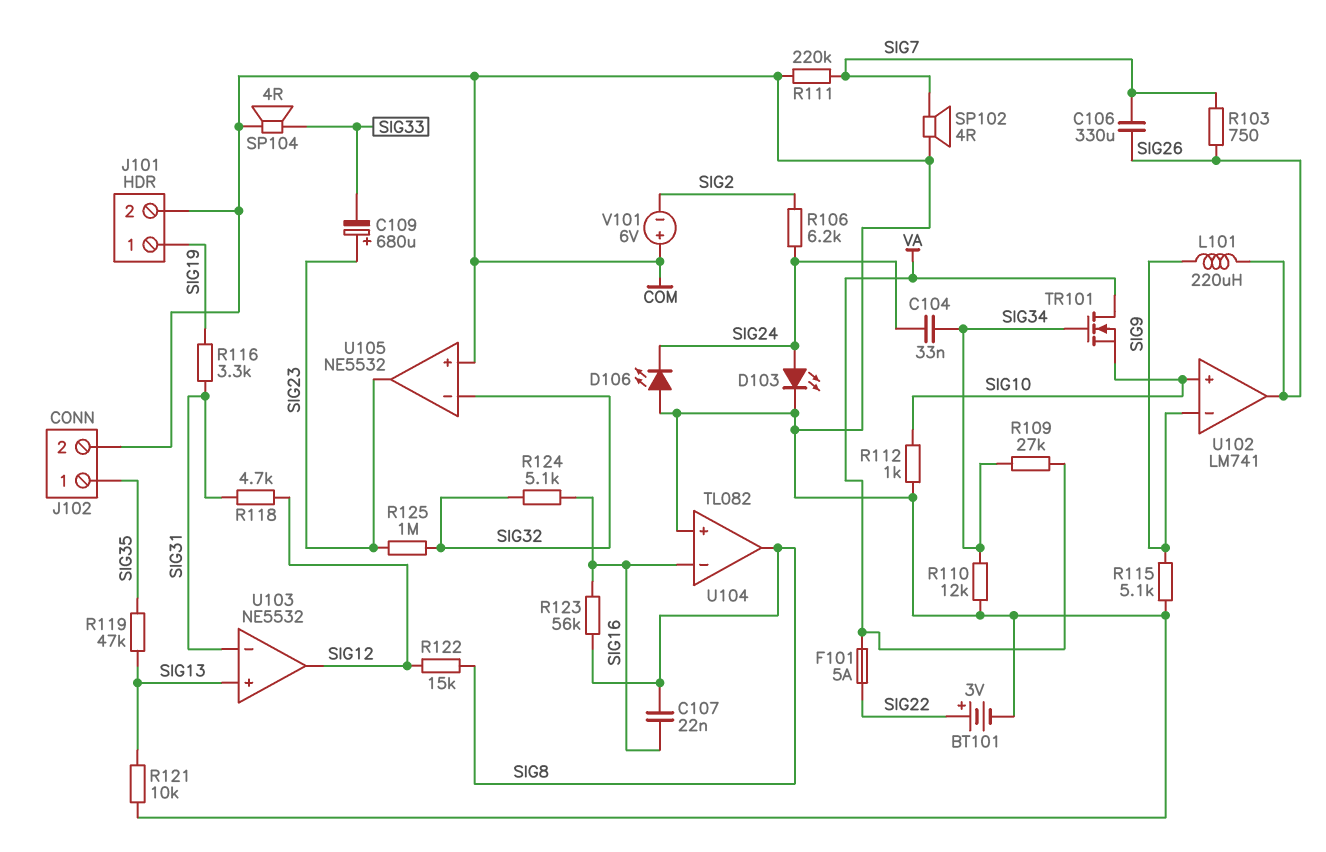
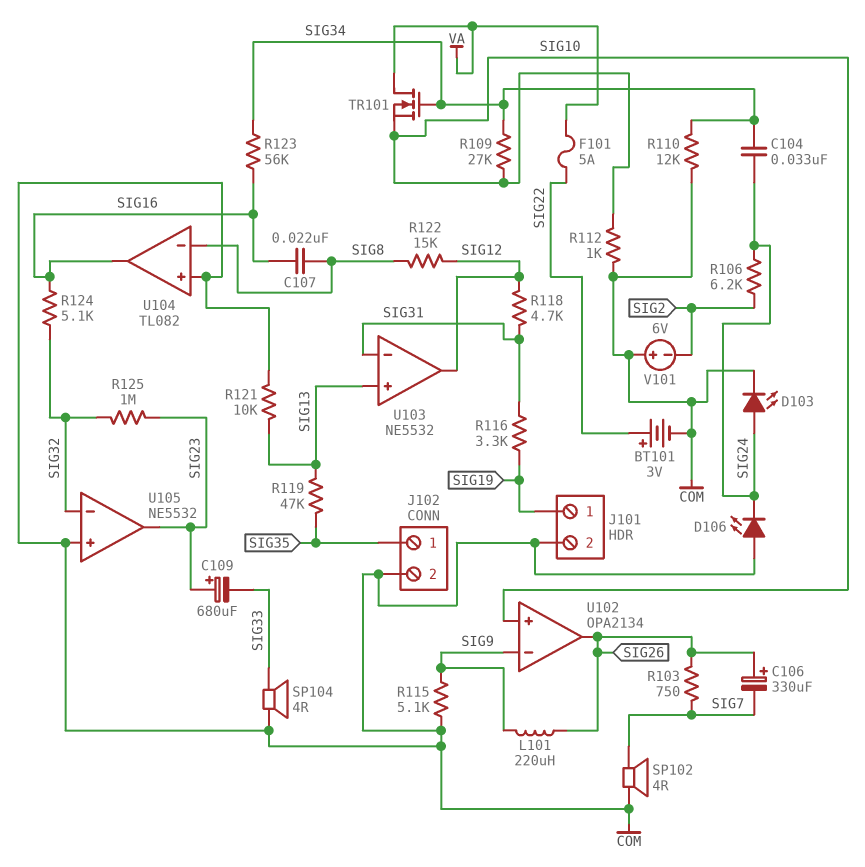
C106: 330uF (SIG7, SIG26) -> 330uF (plus SIG26, minus SIG7)
R109: 27k (SIG34, VA) -> 27k (SIG10, SIG34)
R111: 220k (COM, SIG7) -> none
R123: 56k (SIG8, SIG16) -> 56k (SIG16, SIG34)
U102: LM741 -> OPA2134
U104 pin in-: SIG16 -> SIG8
U104 pin out: SIG8 -> SIG16

